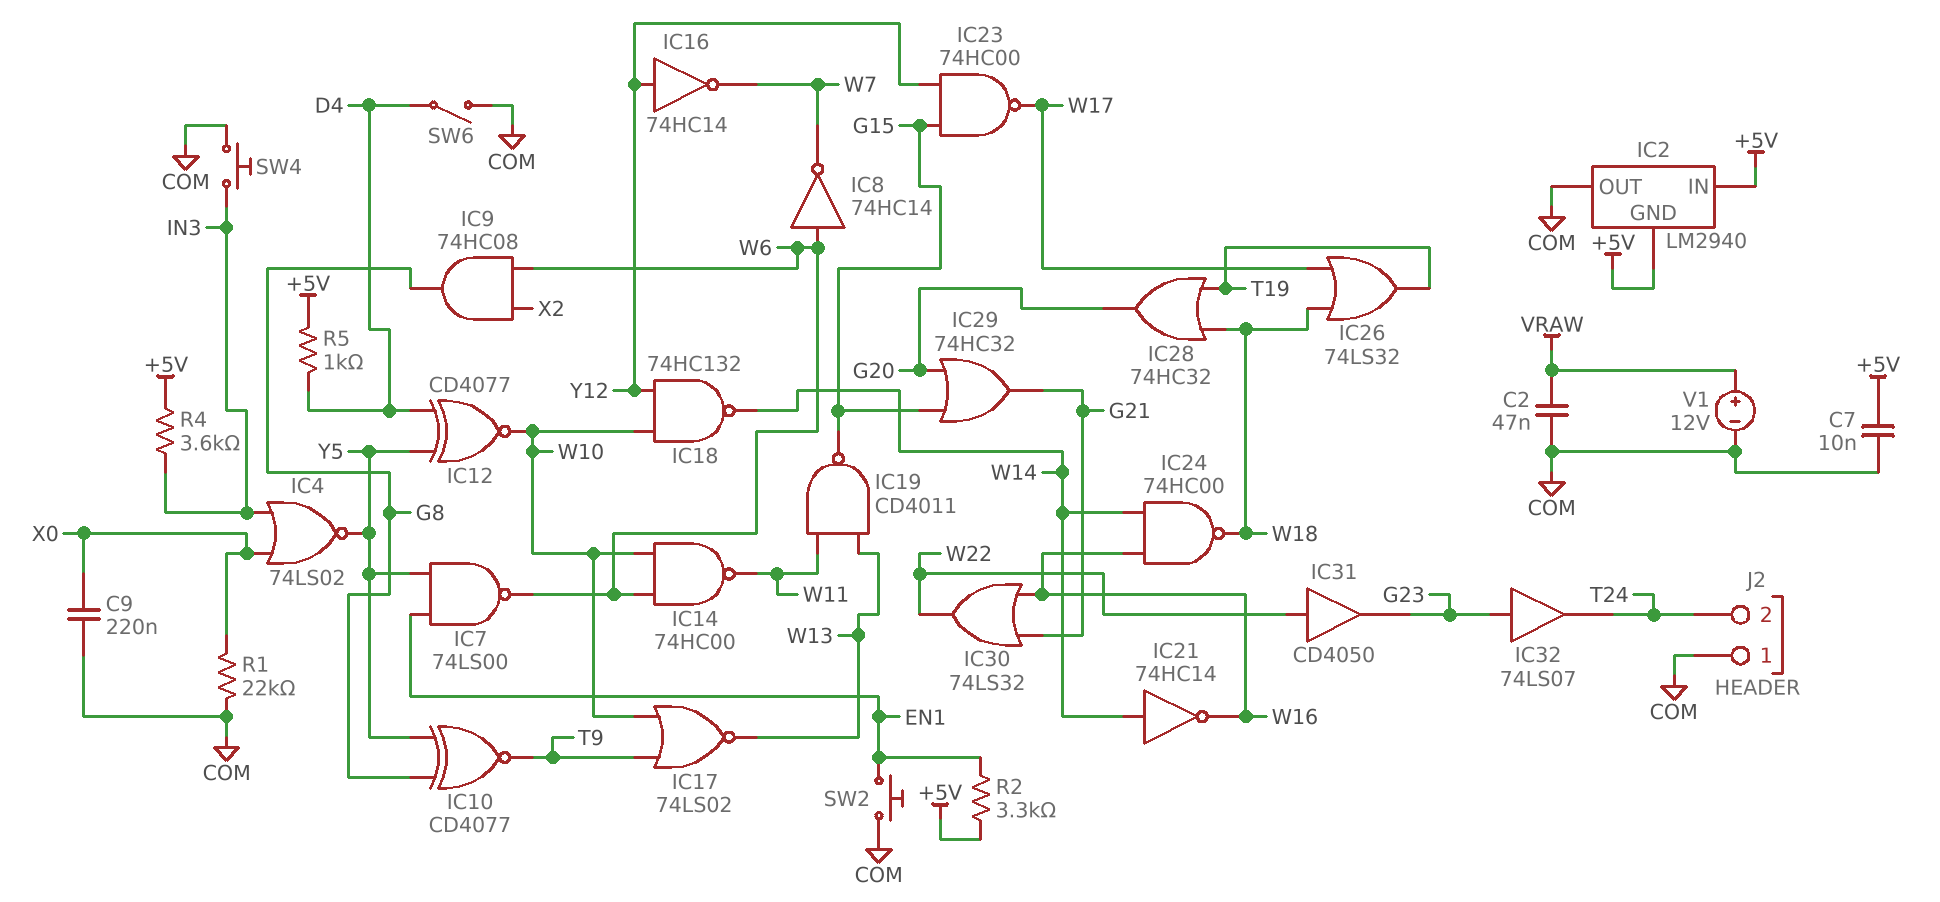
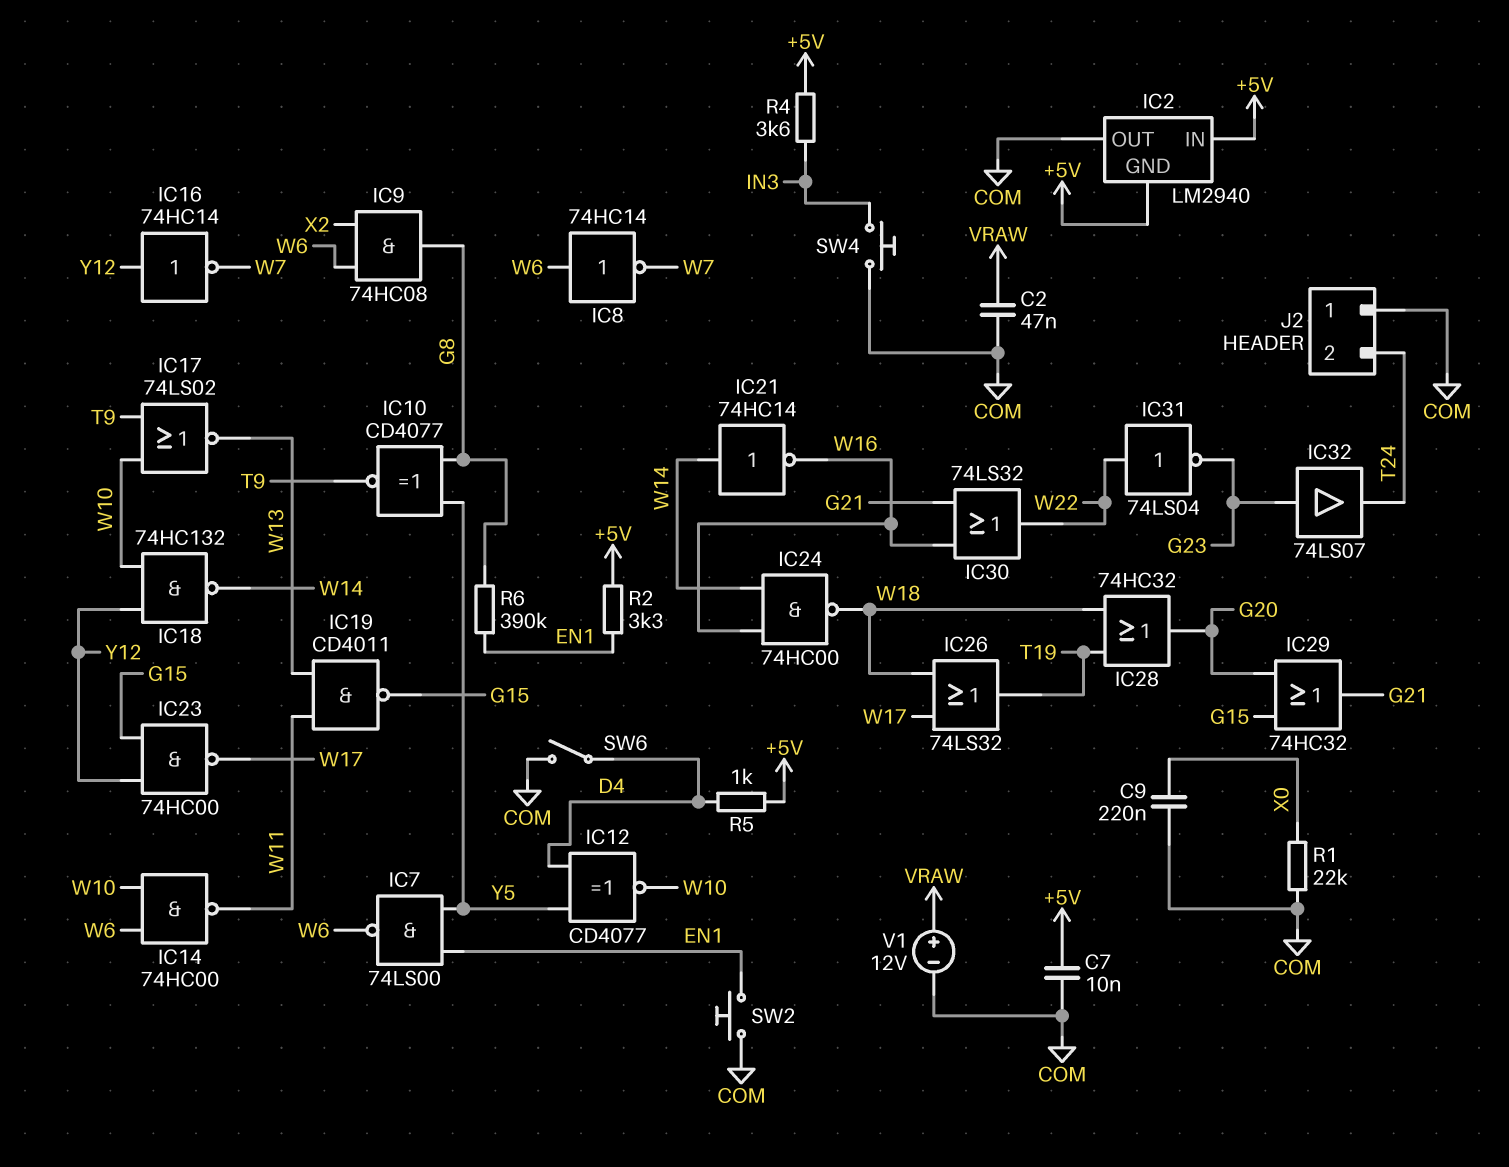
IC4: NOR 74LS02 (in IN3, in X0, out Y5) -> none
IC31: buffer CD4050 (in W22, out G23) -> NOT 74LS04 (in W22, out G23)
R6: none -> 390k (EN1, G8)

